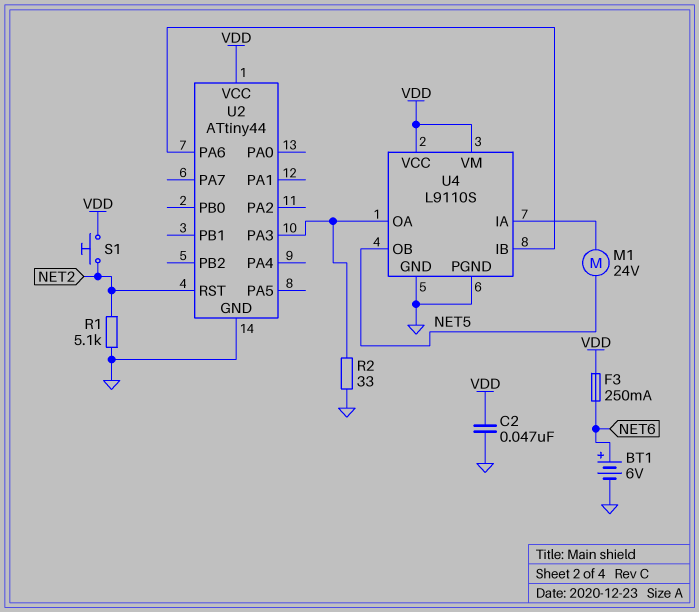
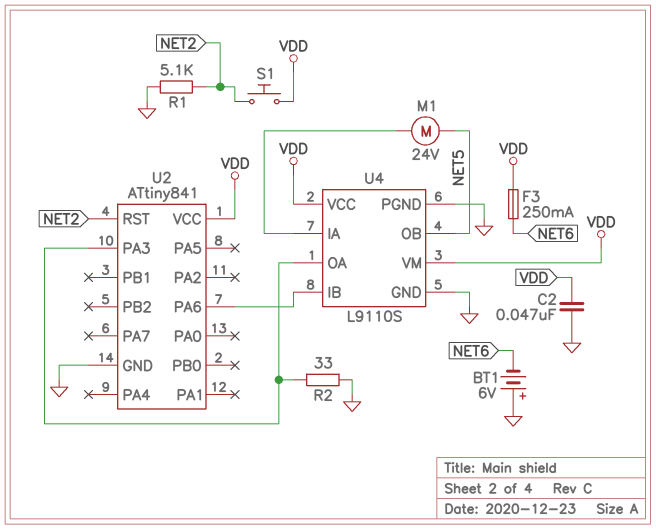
BT1: 6V (plus NET6, minus GND) -> 6V (plus GND, minus NET6)
U2: ATtiny44 -> ATtiny841

